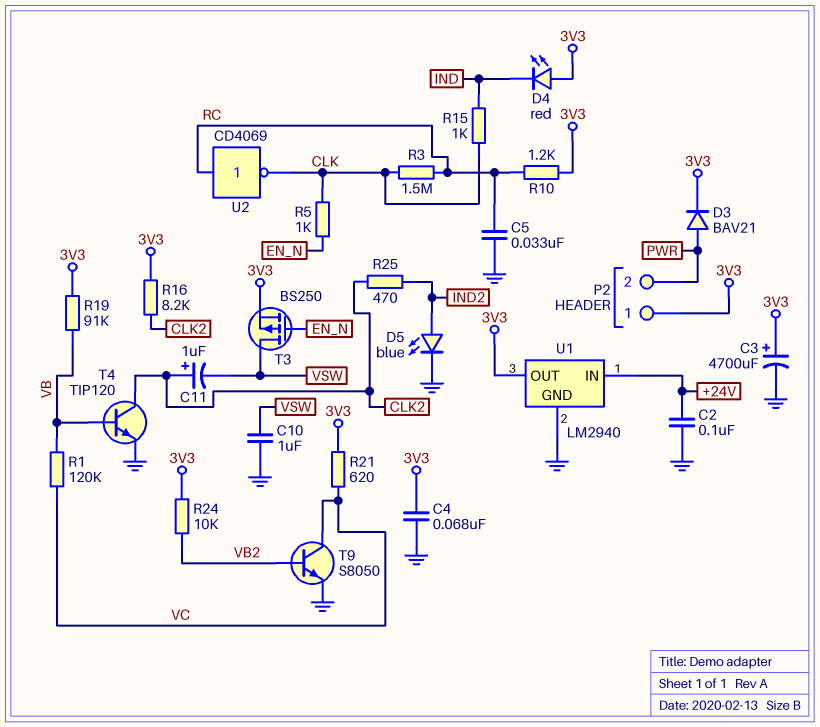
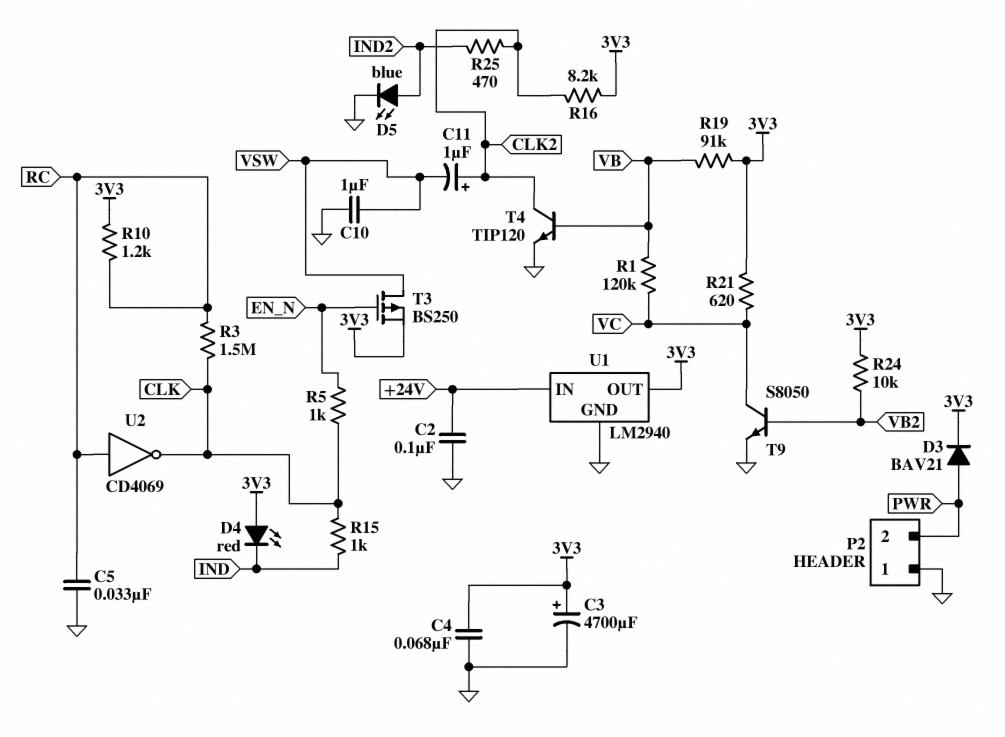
P2 pin 1: 3V3 -> GND

